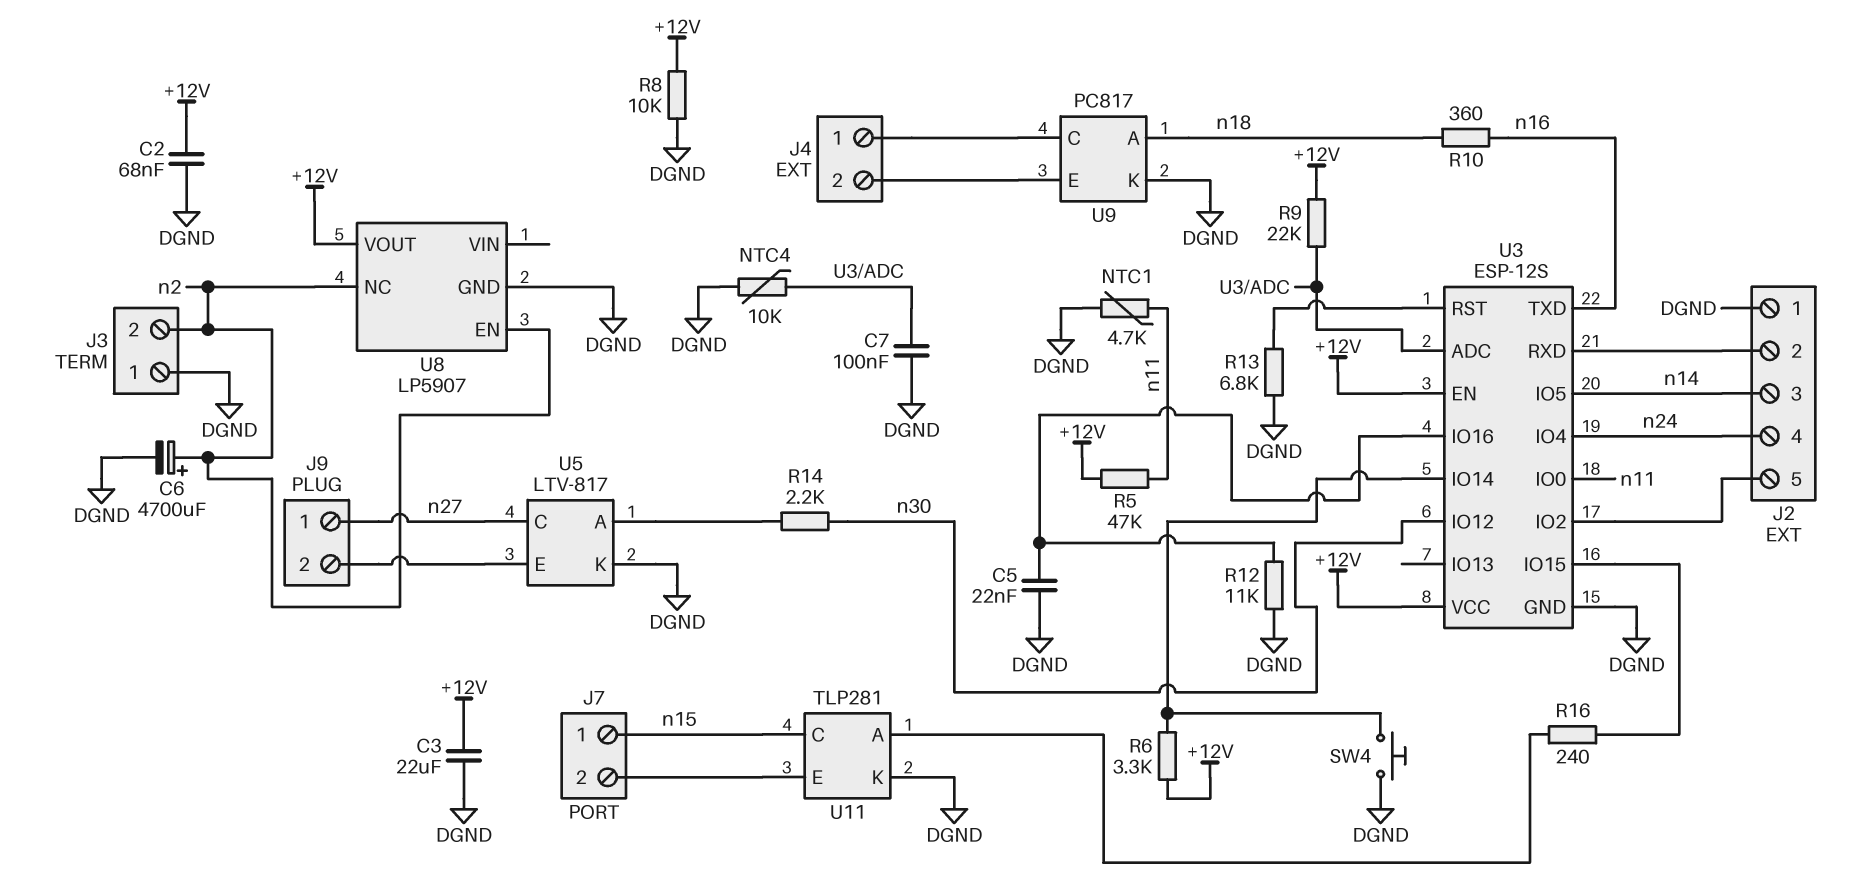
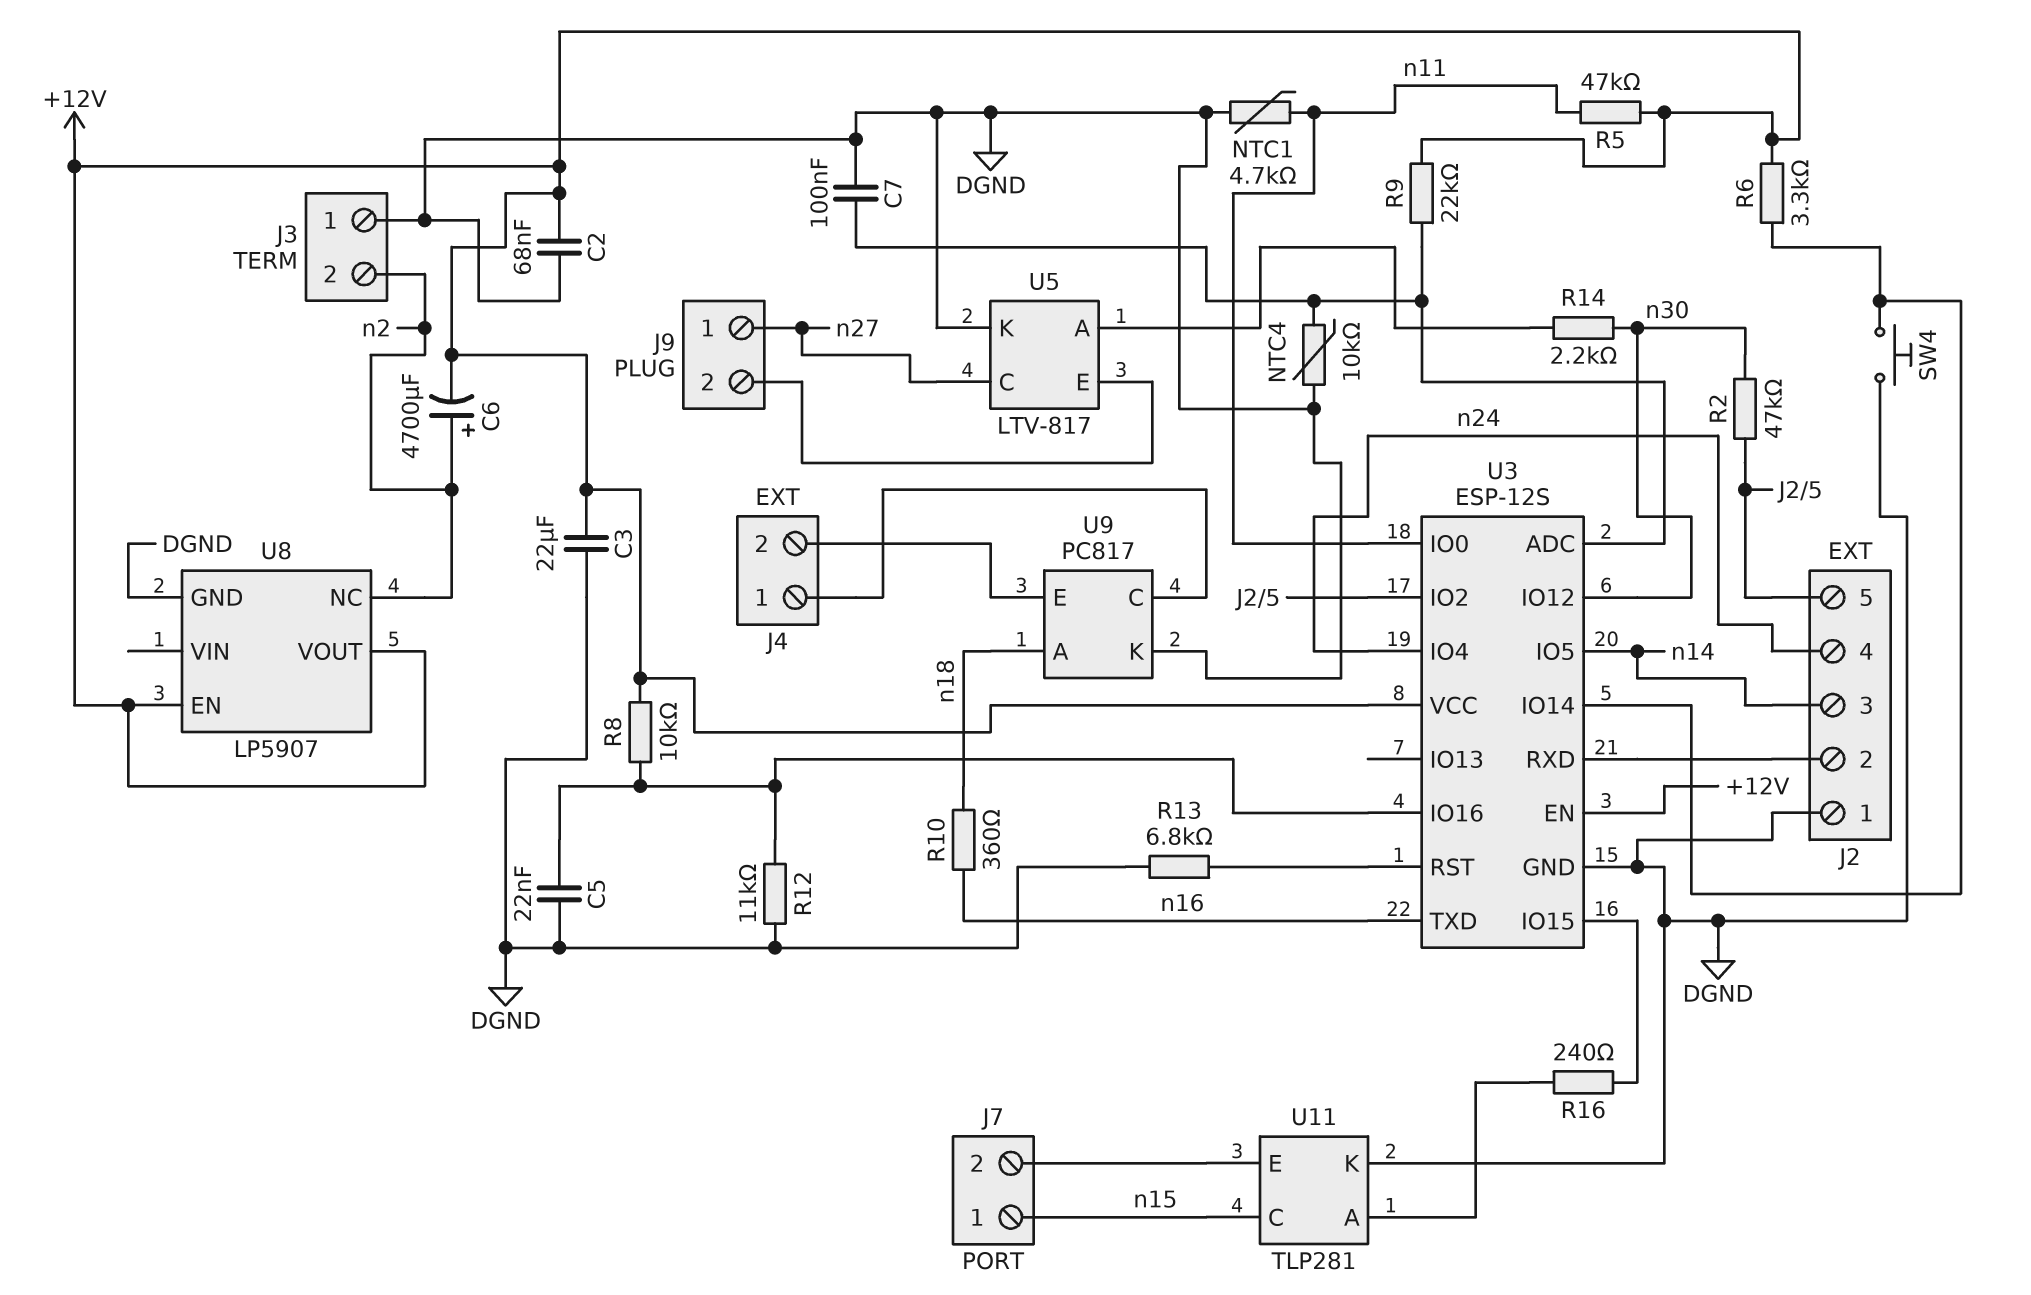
C6: 4700uF (plus n2, minus DGND) -> 4700uF (plus n2, minus +12V)
R2: none -> 47k (J2/5, n30)
R8: 10k (+12V, DGND) -> 10k (+12V, U3/IO16)
U8 pin EN: n2 -> +12V

